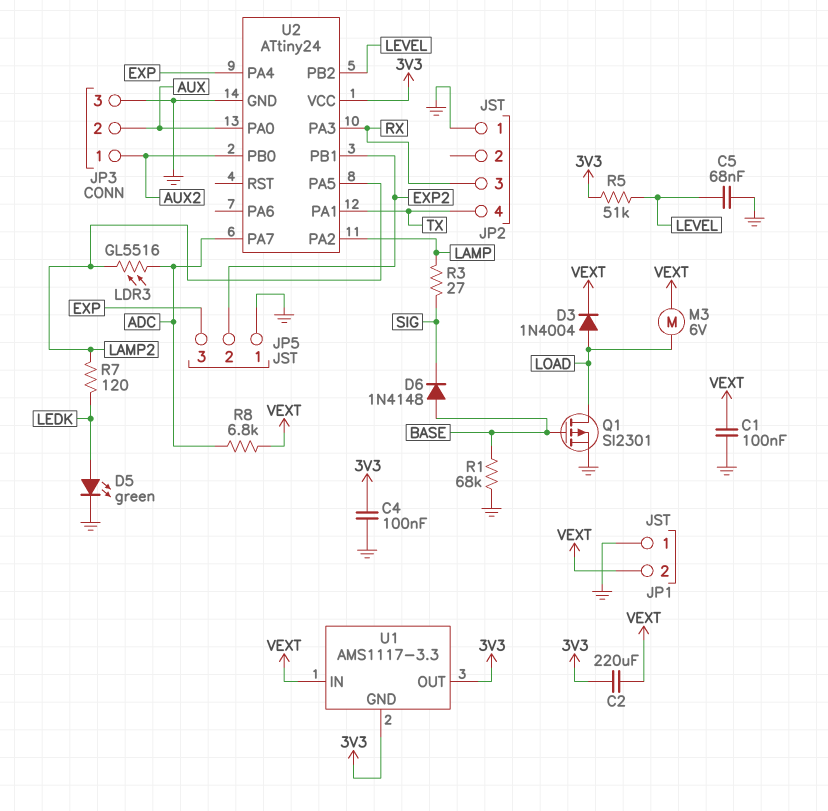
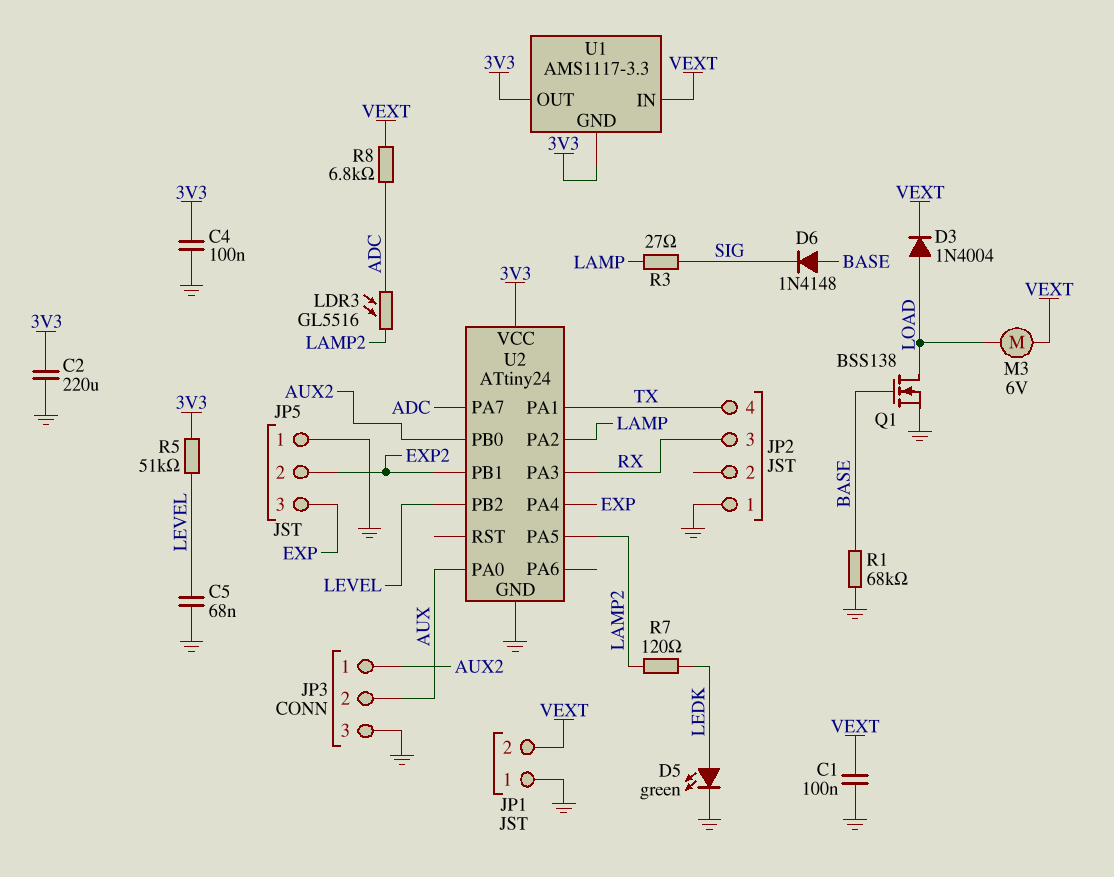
C2: 220uF (3V3, VEXT) -> 220uF (3V3, GND)
Q1: PMOS SI2301 (G BASE, D LOAD, S GND) -> NMOS BSS138 (G BASE, D LOAD, S GND)

